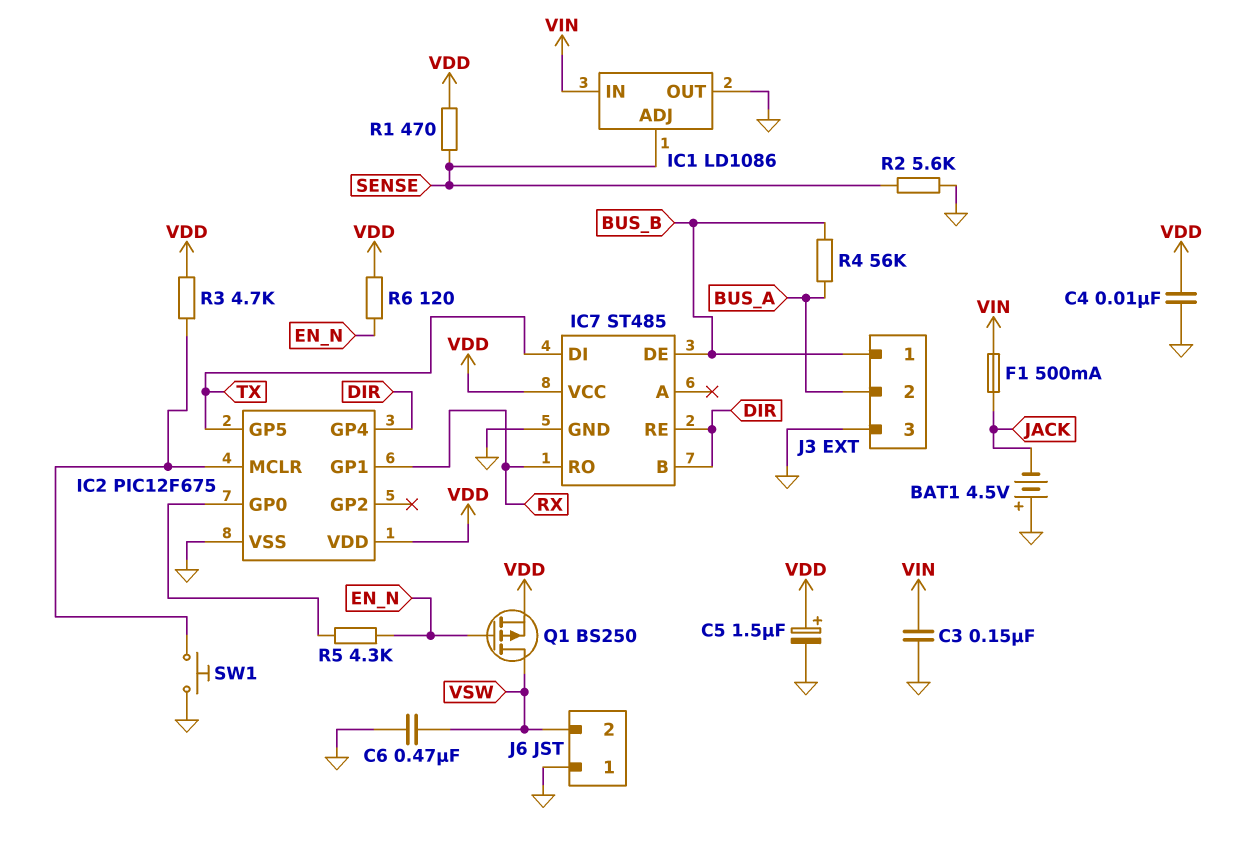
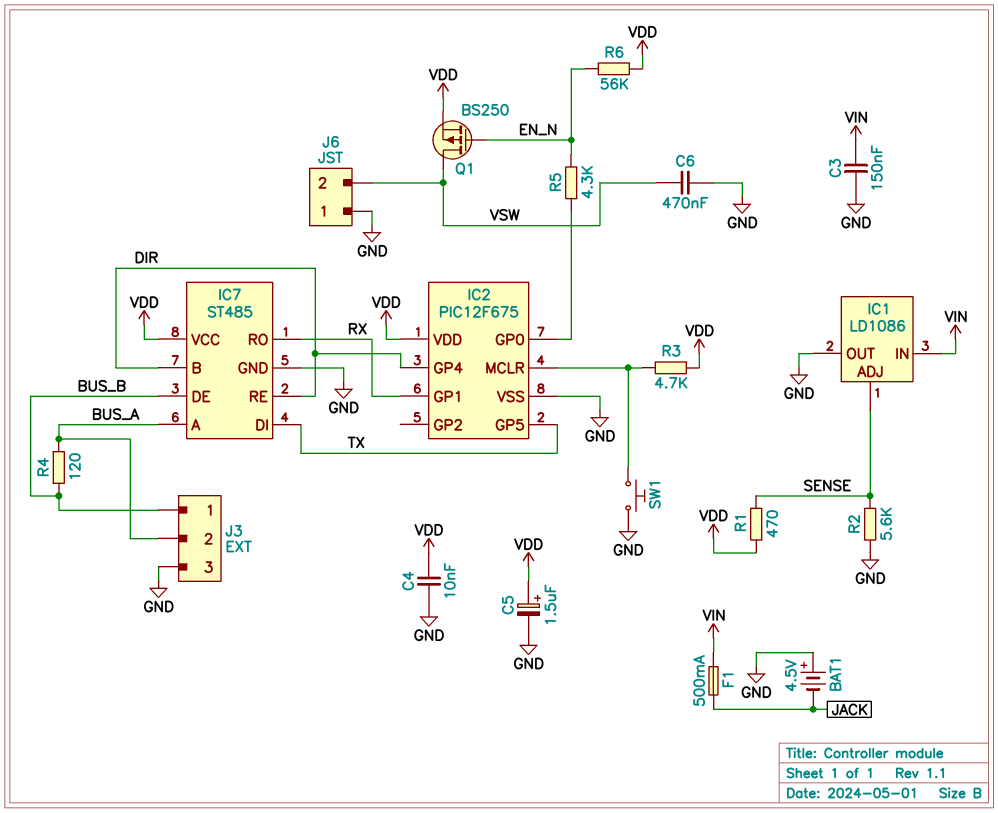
IC7 pin A: none -> BUS_A
R4: 56k (BUS_A, BUS_B) -> 120 (BUS_A, BUS_B)
R6: 120 (EN_N, VDD) -> 56k (EN_N, VDD)

